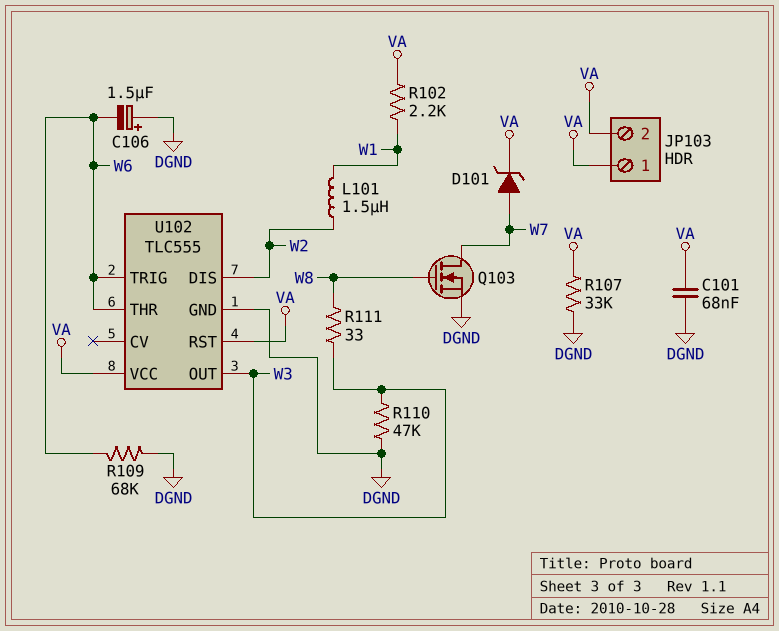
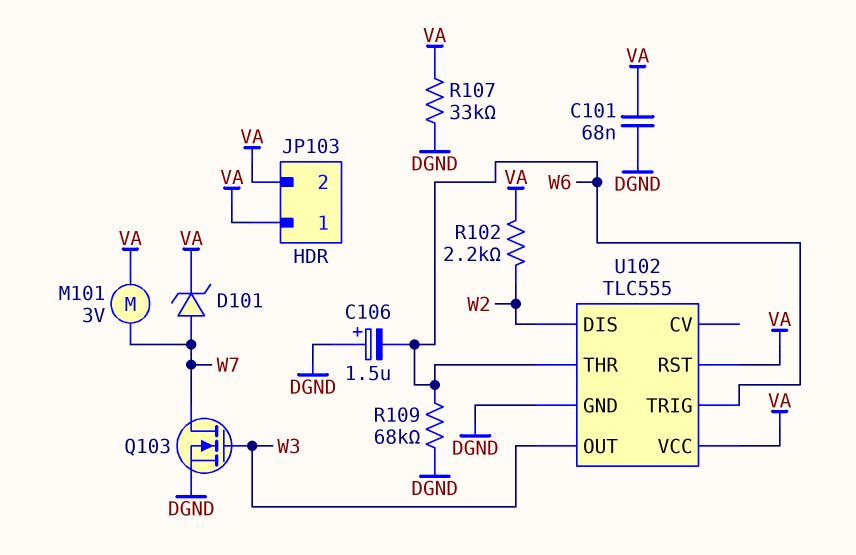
L101: 1.5uH (W1, W2) -> none
M101: none -> motor 3V (VA, W7)
Q103: NMOS (G W8, D W7, S DGND) -> NMOS (G W3, D W7, S DGND)
R102: 2.2k (VA, W1) -> 2.2k (VA, W2)
R110: 47k (DGND, W3) -> none
R111: 33 (W3, W8) -> none

